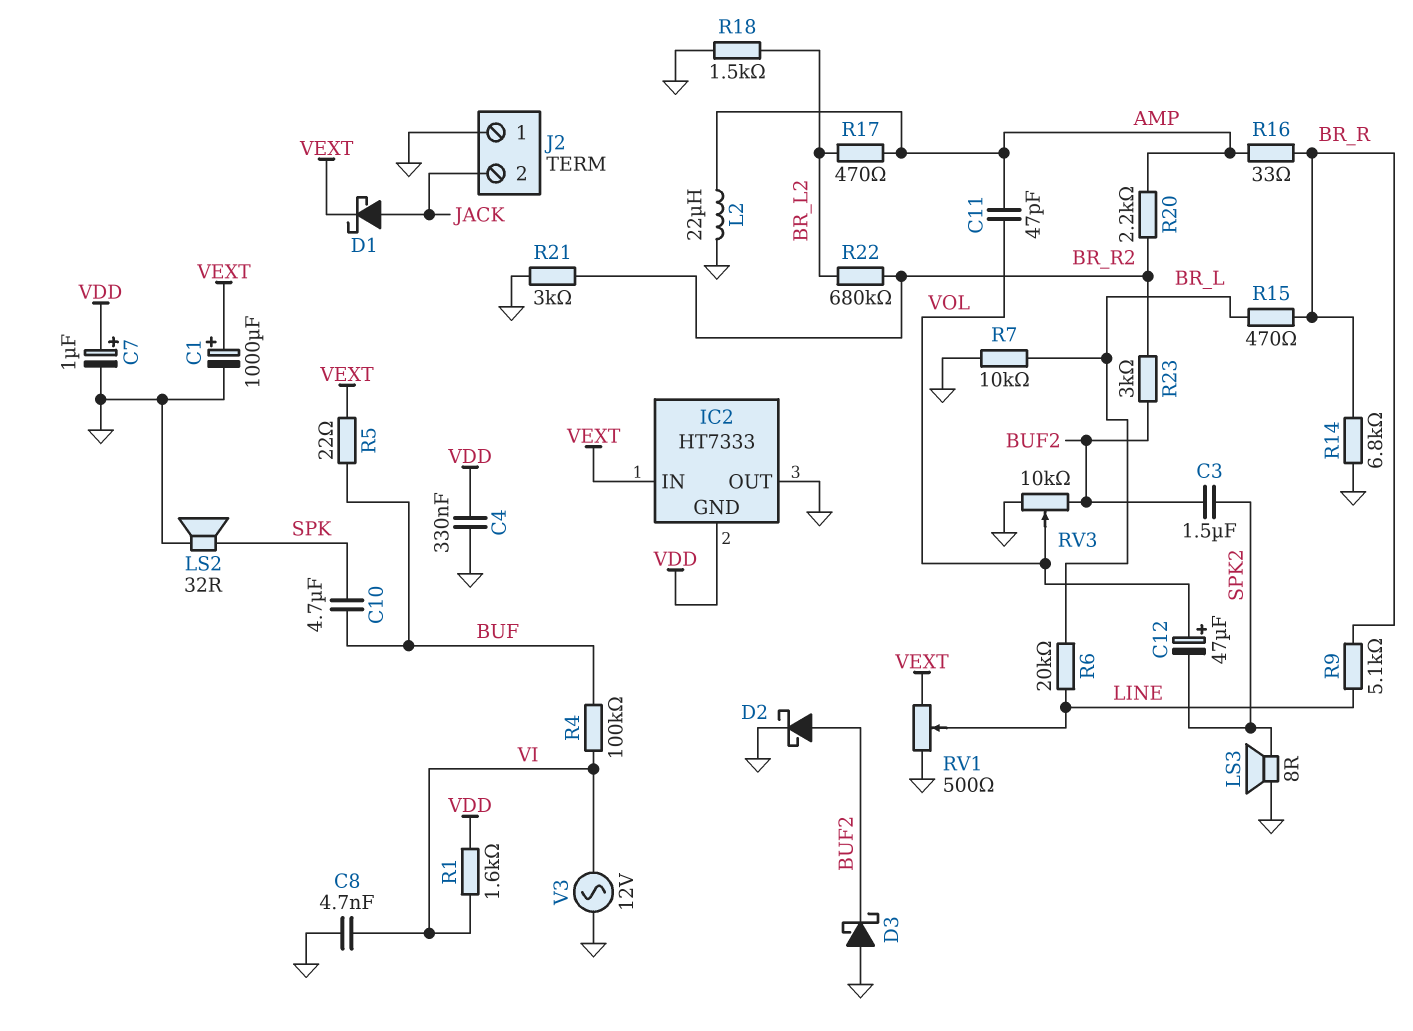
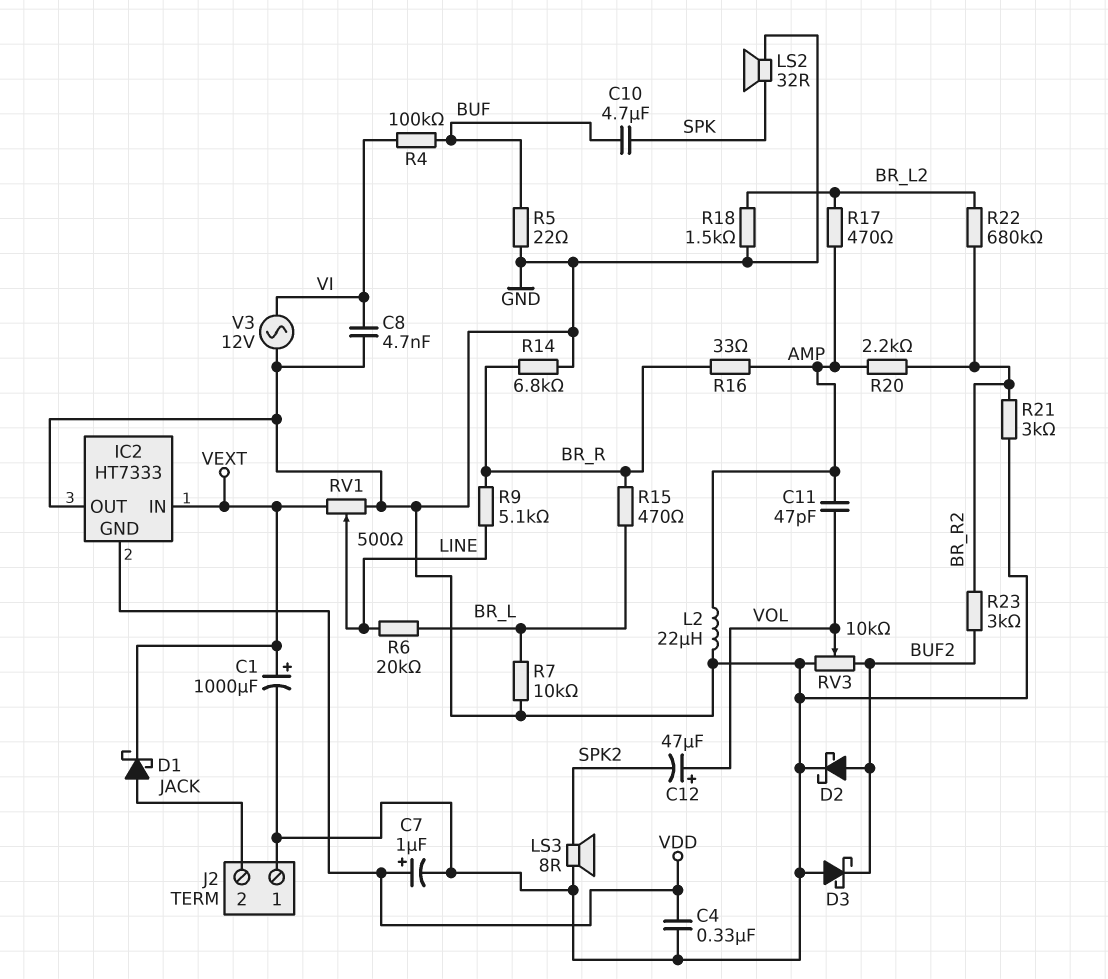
C3: 1.5uF (BUF2, SPK2) -> none
R1: 1.6k (VDD, VI) -> none
R5: 22 (BUF, VEXT) -> 22 (BUF, GND)

